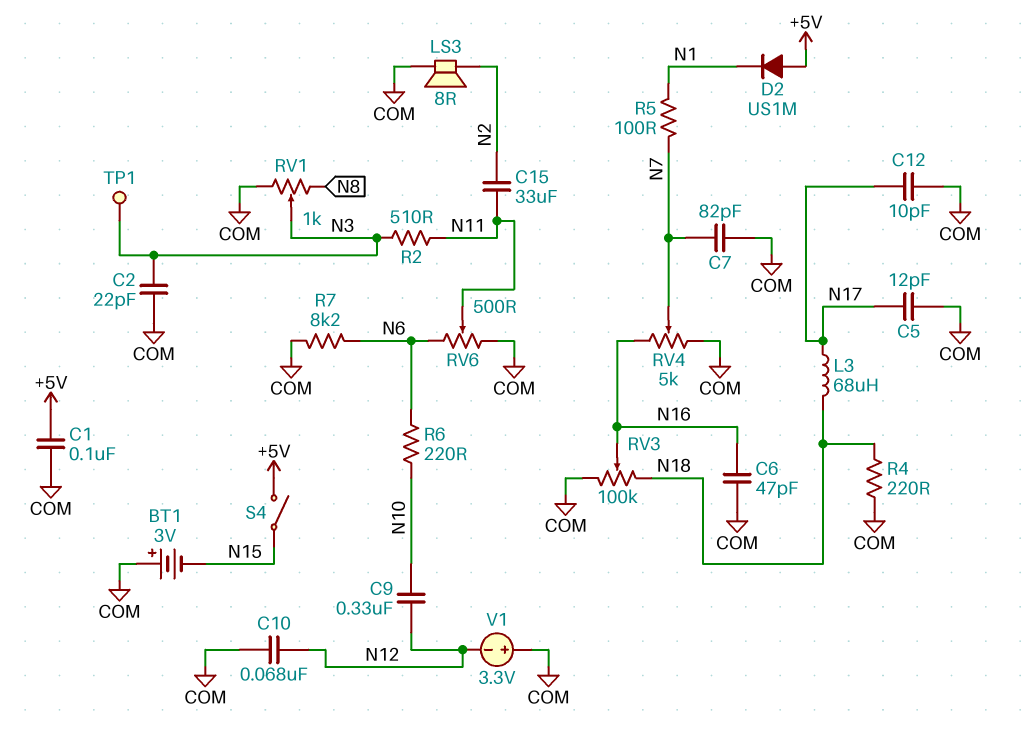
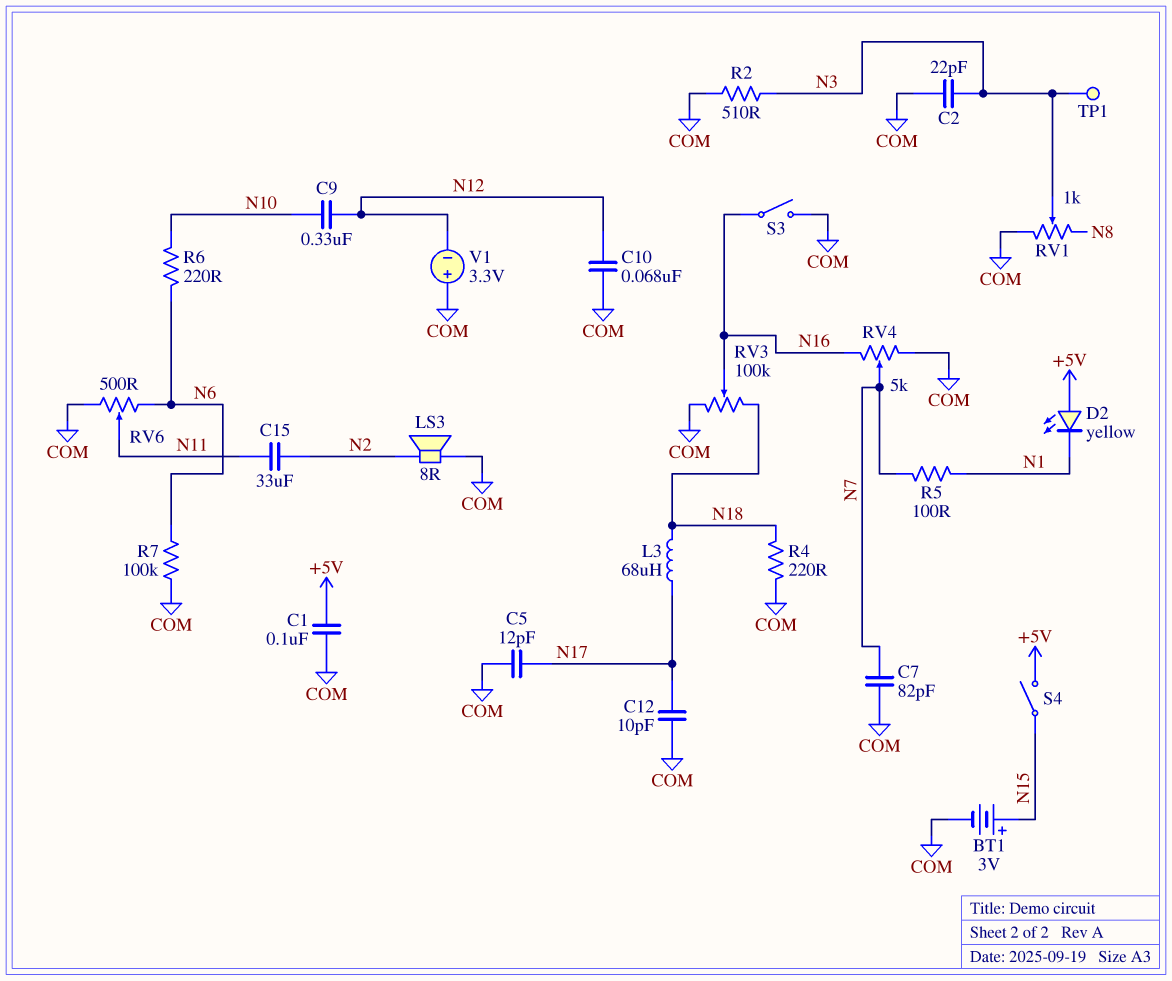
BT1: 3V (plus COM, minus N15) -> 3V (plus N15, minus COM)
C6: 47pF (COM, N16) -> none
D2: diode US1M (A +5V, K N1) -> LED yellow (A +5V, K N1)
R2: 510 (N3, N11) -> 510 (COM, N3)
R7: 8.2k (COM, N6) -> 100k (COM, N6)
S3: none -> switch (COM, N16)

